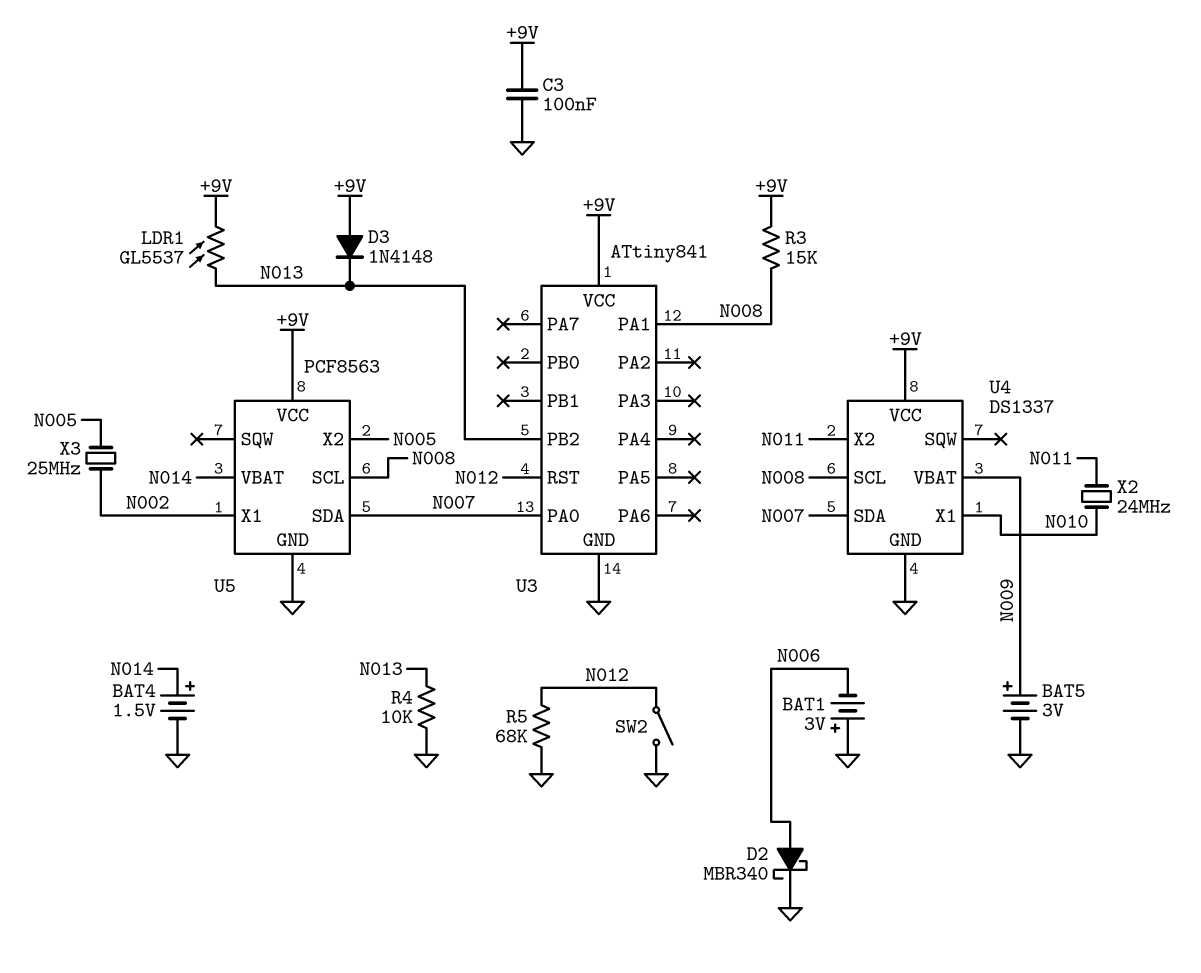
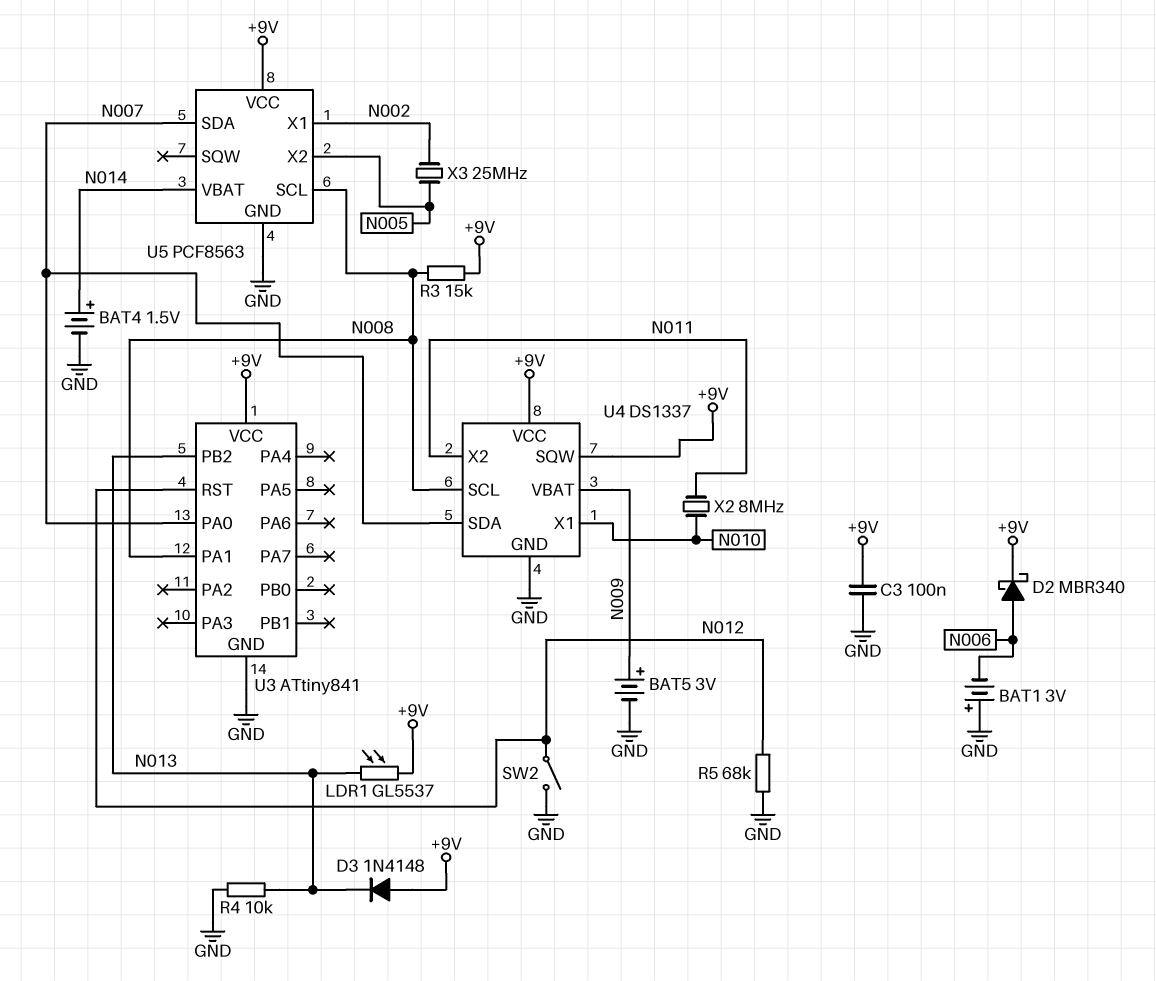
D2: schottky MBR340 (A N006, K GND) -> schottky MBR340 (A N006, K +9V)
U4 pin SQW: none -> +9V
X2: 24MHz (N010, N011) -> 8MHz (N010, N011)

